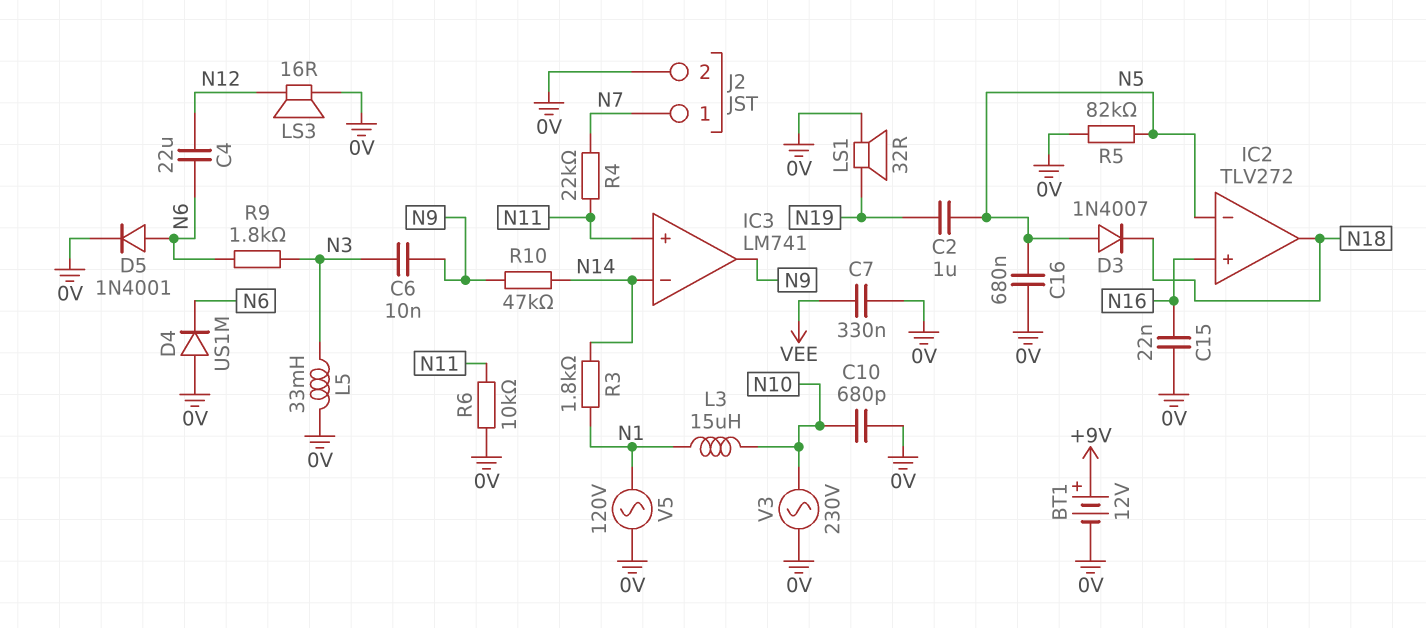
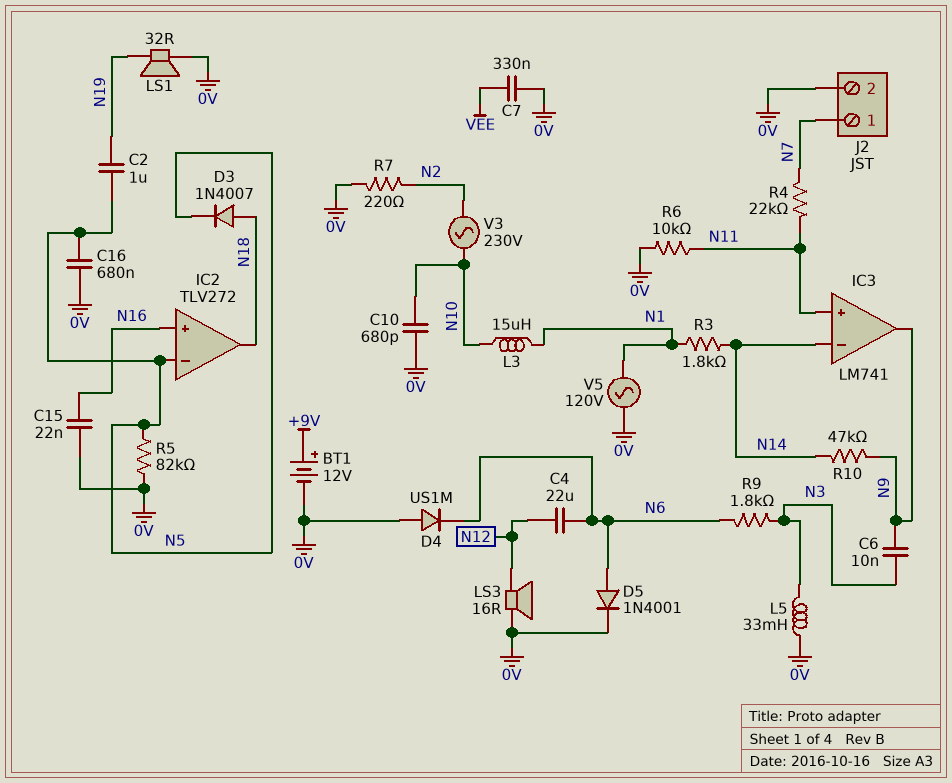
D3: diode 1N4007 (A N5, K N18) -> diode 1N4007 (A N18, K N5)
R7: none -> 220 (0V, N2)
V3: AC 230V (0V, N10) -> AC 230V (N2, N10)

